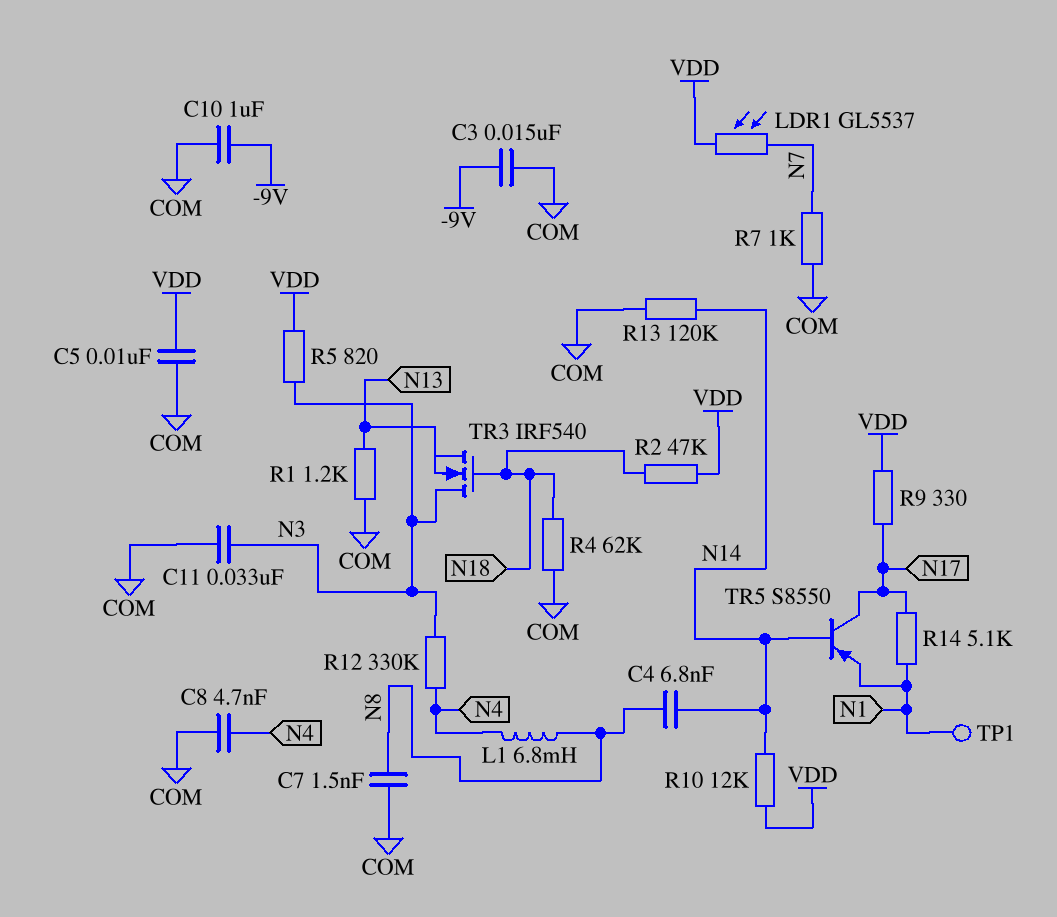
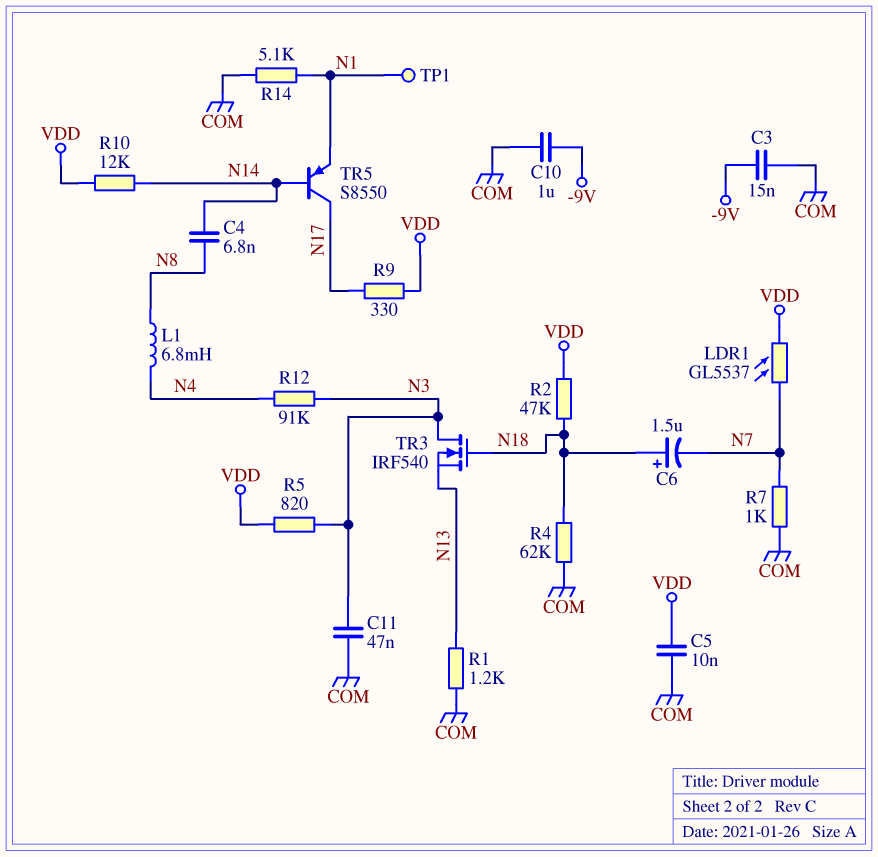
C6: none -> 1.5uF (plus N18, minus N7)
C7: 1.5nF (COM, N8) -> none
C8: 4.7nF (COM, N4) -> none
C11: 33nF (COM, N3) -> 47nF (COM, N3)
R12: 330k (N3, N4) -> 91k (N3, N4)
R13: 120k (COM, N14) -> none
R14: 5.1k (N1, N17) -> 5.1k (COM, N1)

